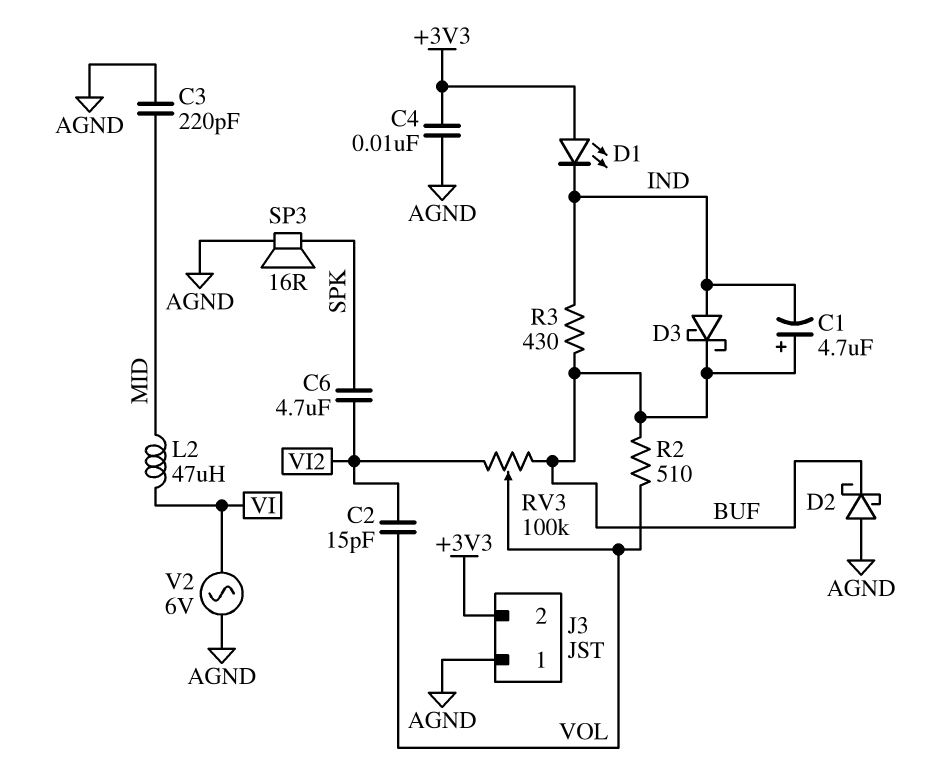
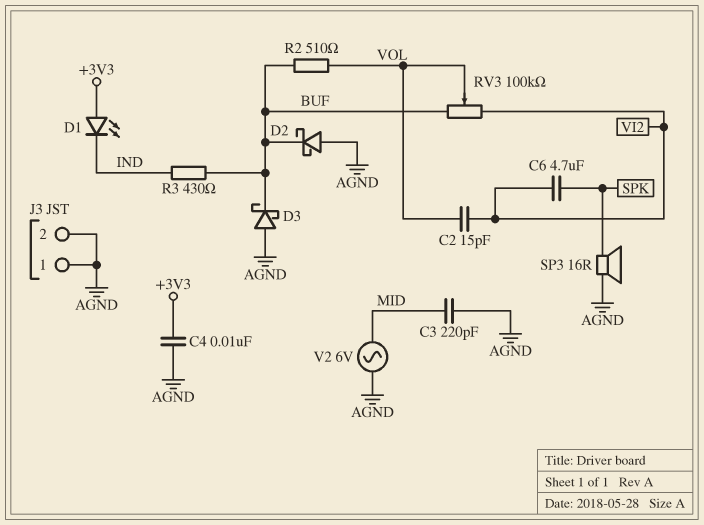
C1: 4.7uF (plus BUF, minus IND) -> none
D3: schottky (A IND, K BUF) -> schottky (A AGND, K BUF)
J3 pin 2: +3V3 -> AGND
L2: 47uH (MID, VI) -> none
V2: AC 6V (AGND, VI) -> AC 6V (AGND, MID)

